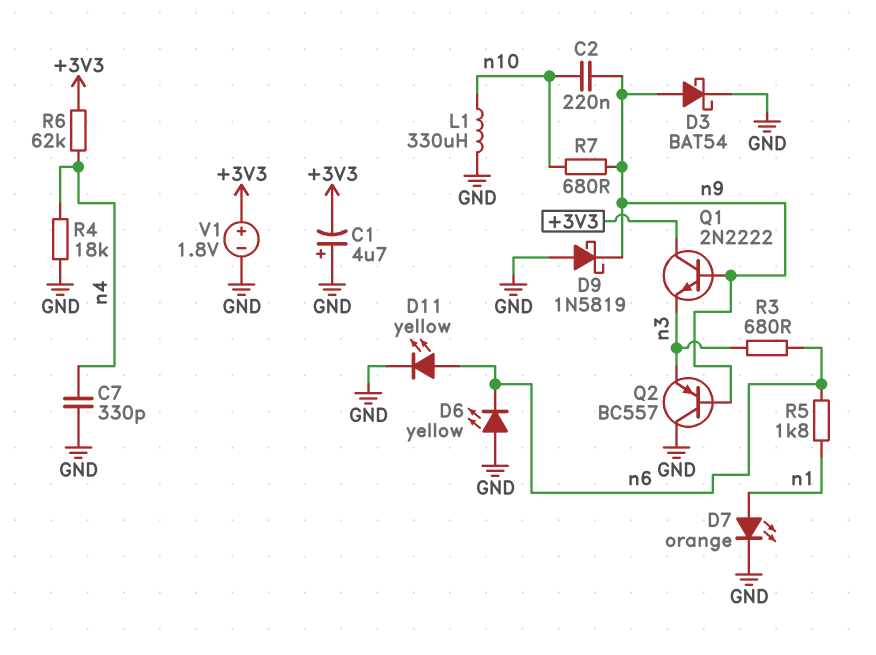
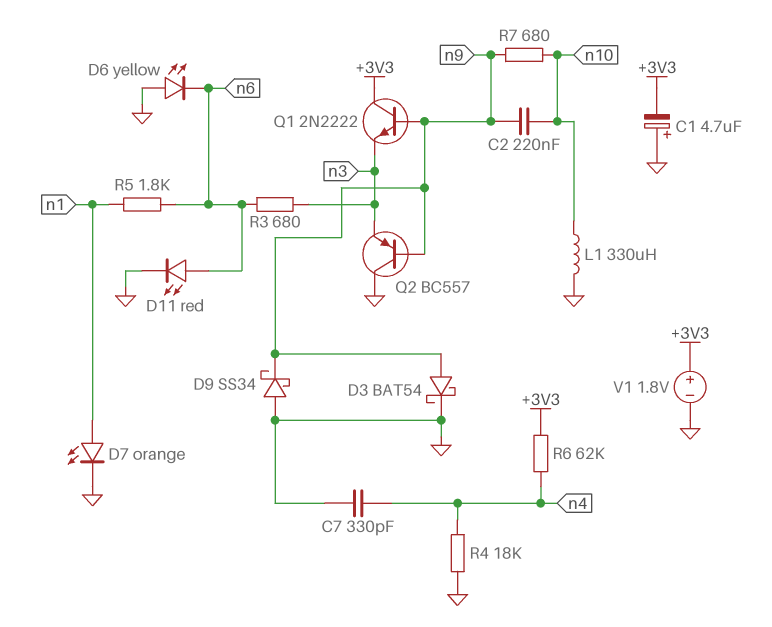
D9: schottky 1N5819 (A GND, K n9) -> schottky SS34 (A GND, K n9)
D11: LED yellow (A n6, K GND) -> LED red (A n6, K GND)

